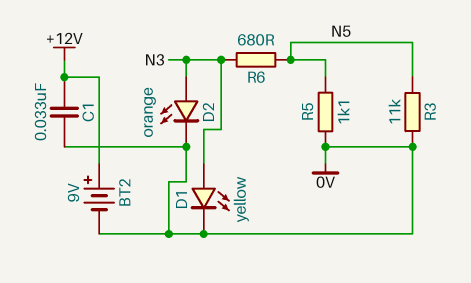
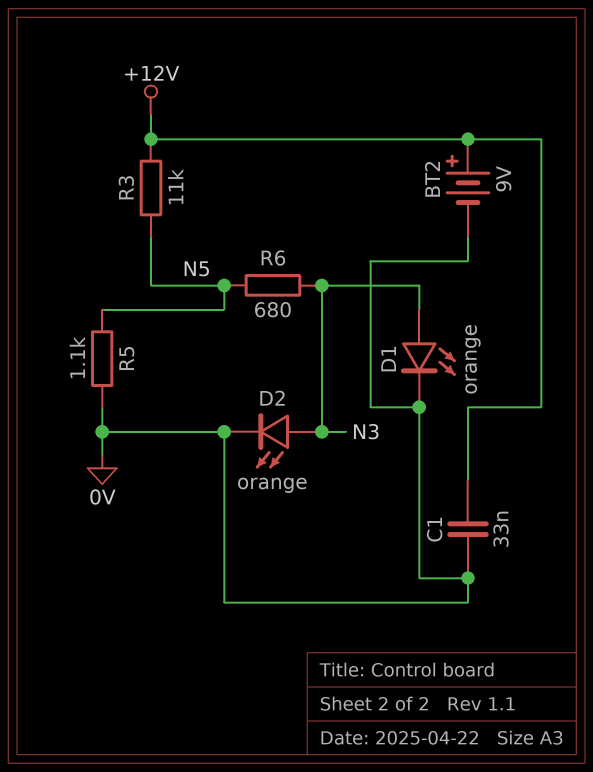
D1: LED yellow (A N3, K 0V) -> LED orange (A N3, K 0V)
R3: 11k (0V, N5) -> 11k (+12V, N5)

